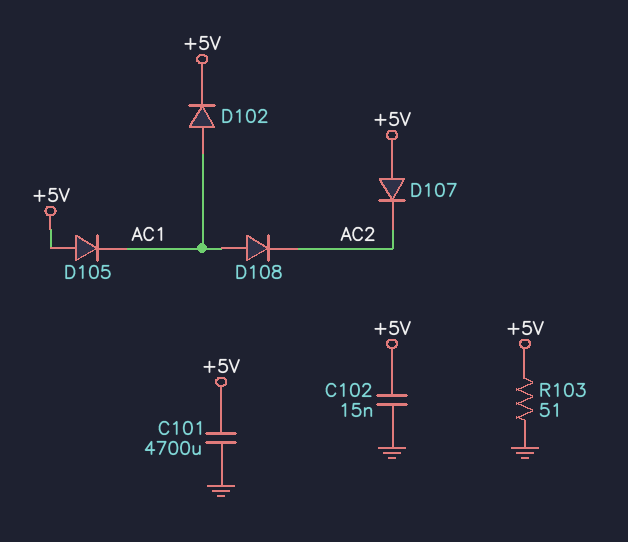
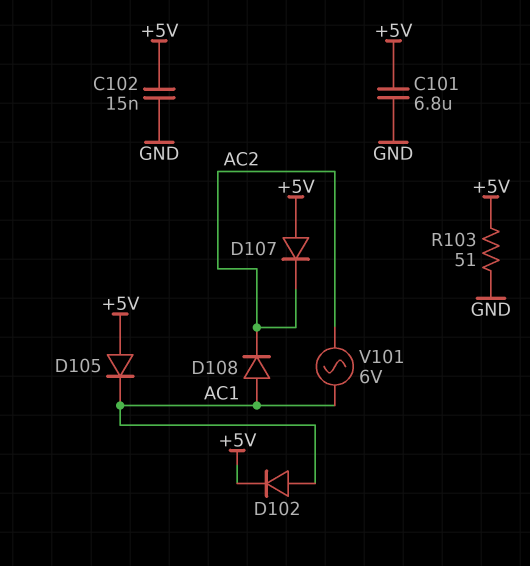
C101: 4700uF (+5V, GND) -> 6.8uF (+5V, GND)
V101: none -> AC 6V (AC1, AC2)

